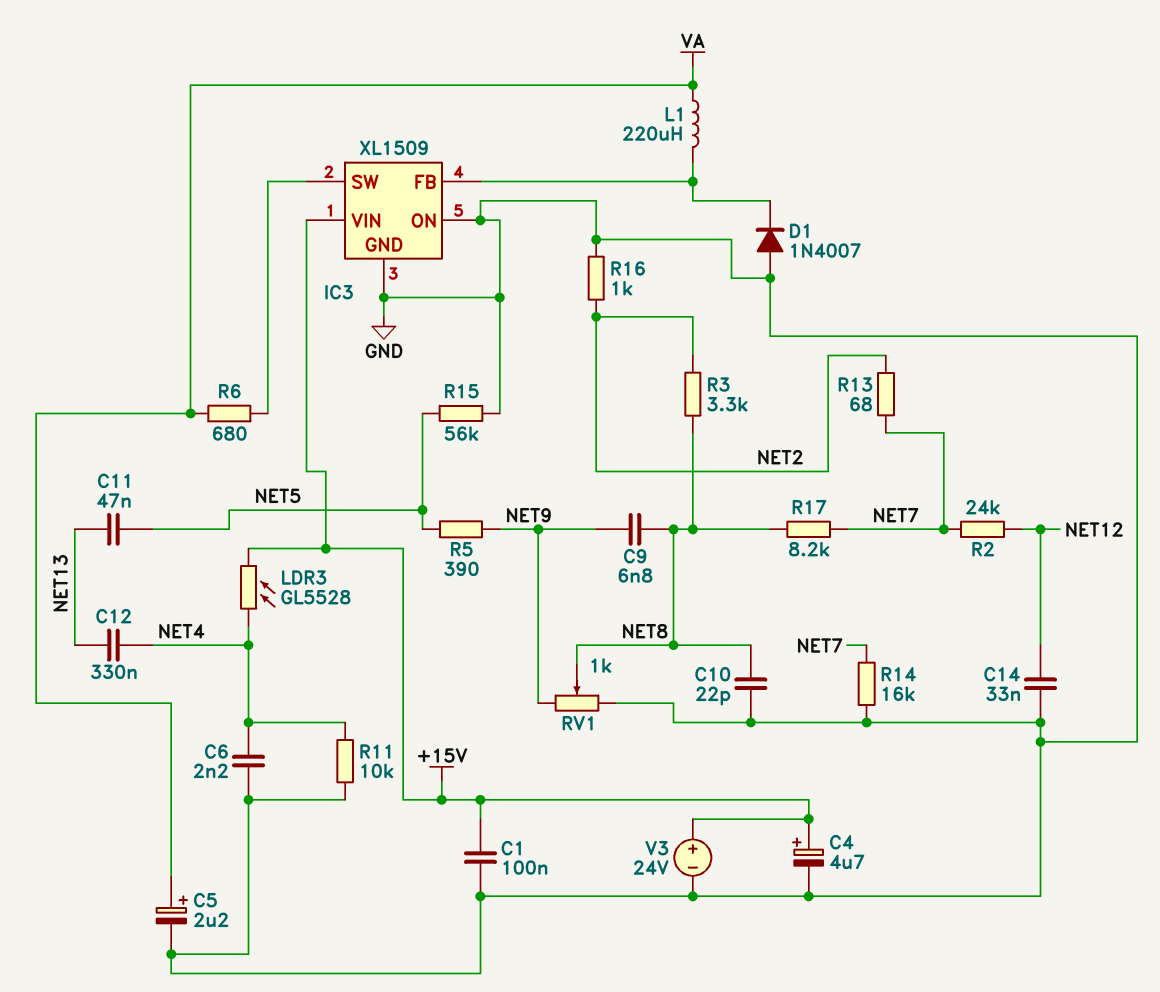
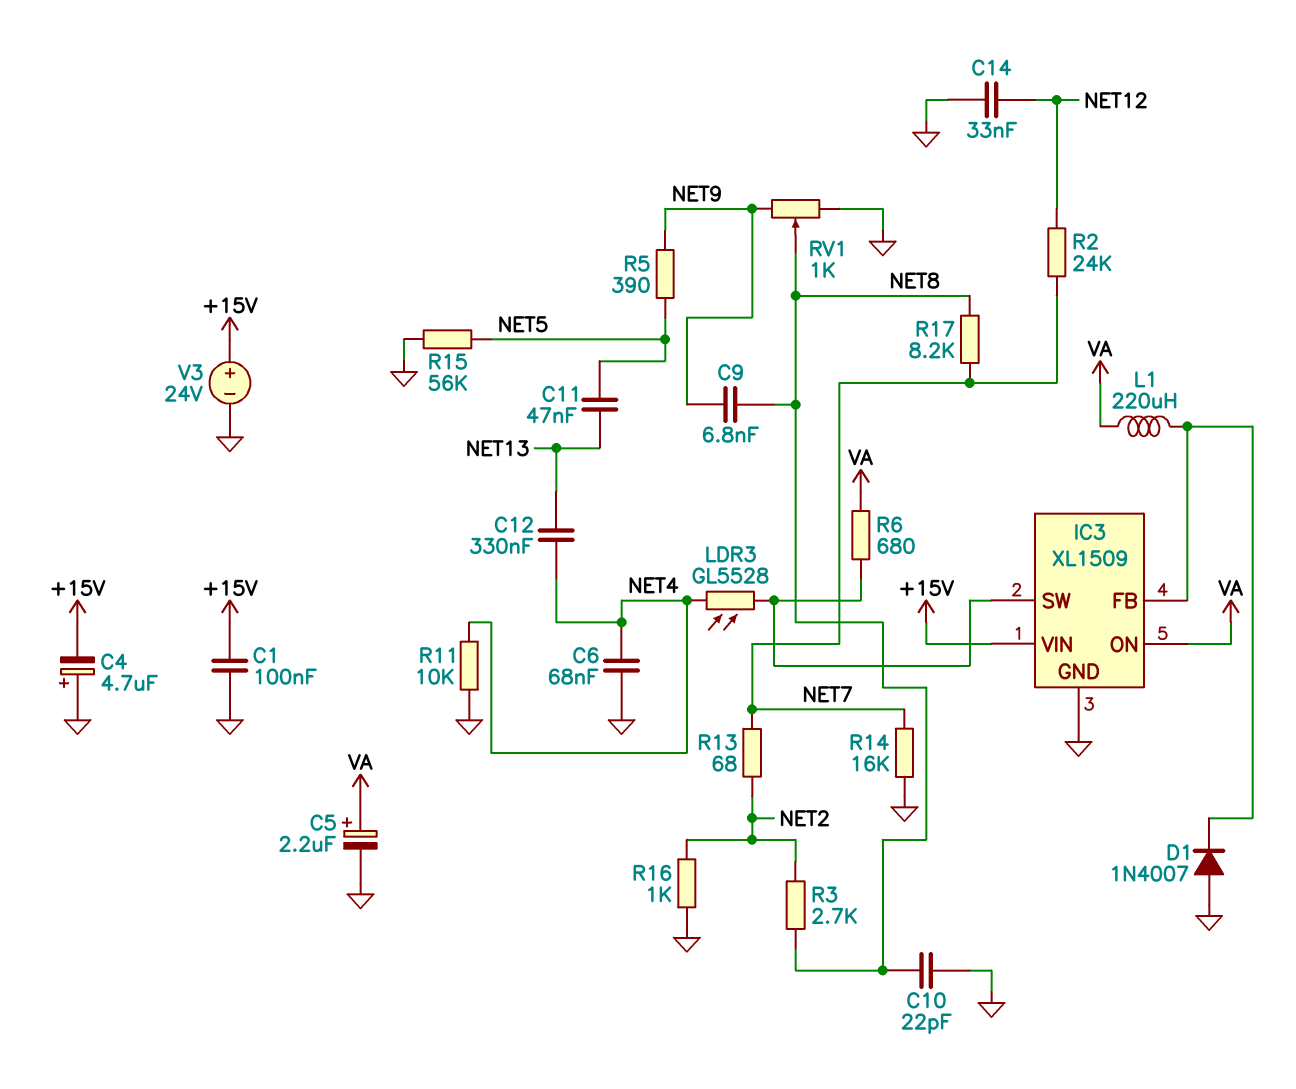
C4: 4.7uF (plus +15V, minus GND) -> 4.7uF (plus GND, minus +15V)
C6: 2.2nF (GND, NET4) -> 68nF (GND, NET4)
IC3 pin ON: GND -> VA
LDR3: GL5528 (+15V, NET4) -> GL5528 (IC3/SW, NET4)
R3: 3.3k (NET2, NET8) -> 2.7k (NET2, NET8)

